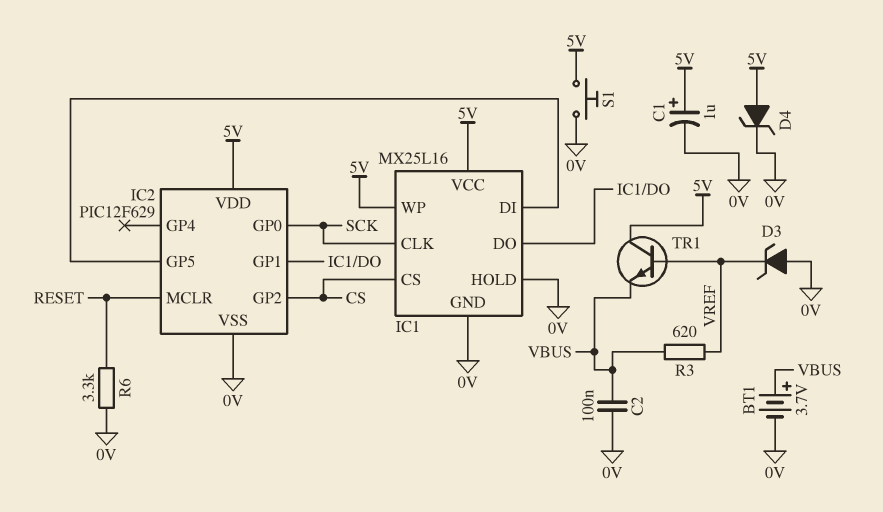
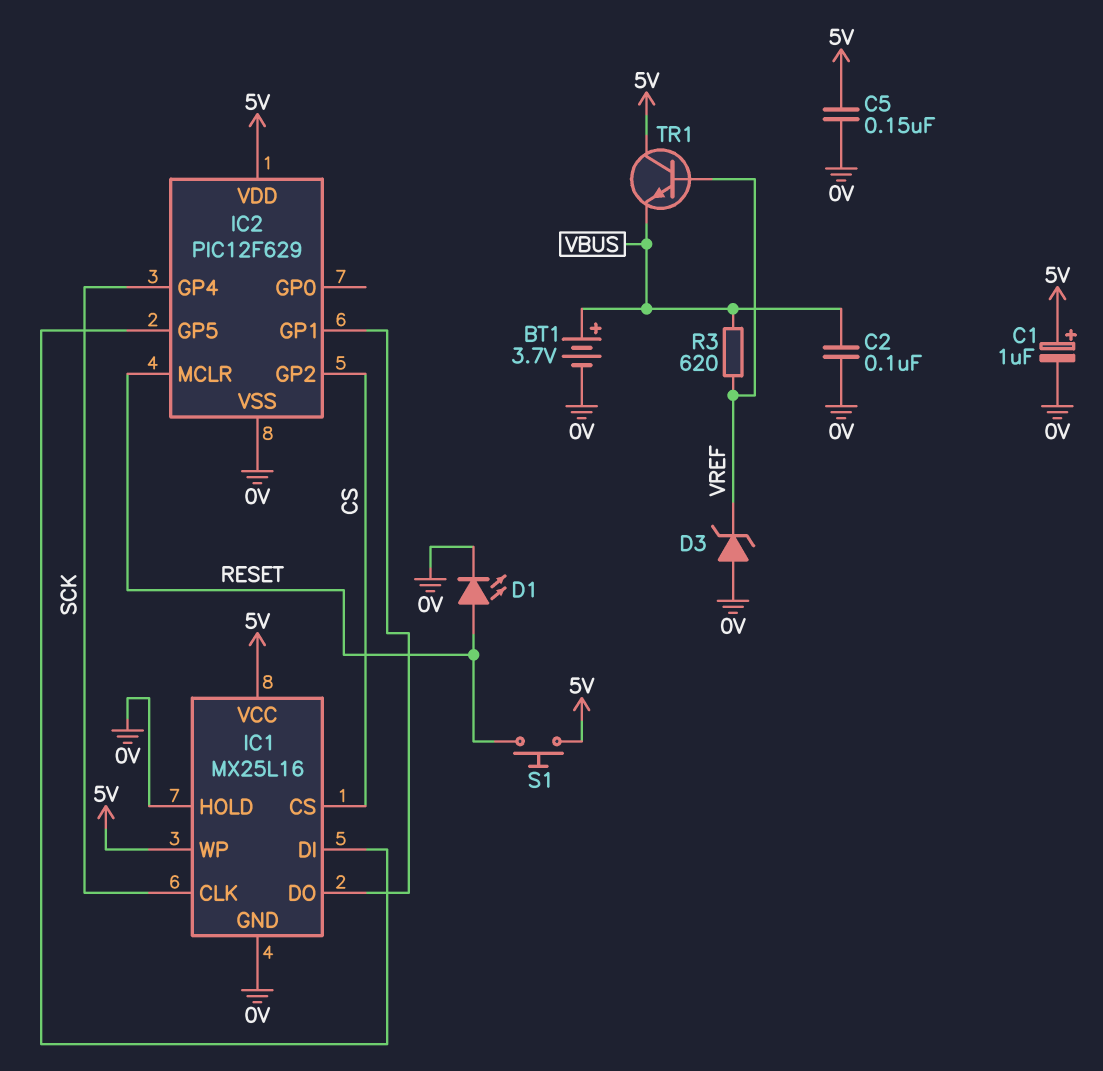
C5: none -> 150nF (0V, 5V)
D1: none -> LED (A RESET, K 0V)
D4: zener (A 5V, K 0V) -> none
IC2 pin GP0: SCK -> none
IC2 pin GP4: none -> SCK
R6: 3.3k (0V, RESET) -> none
S1: button (0V, 5V) -> button (5V, RESET)

